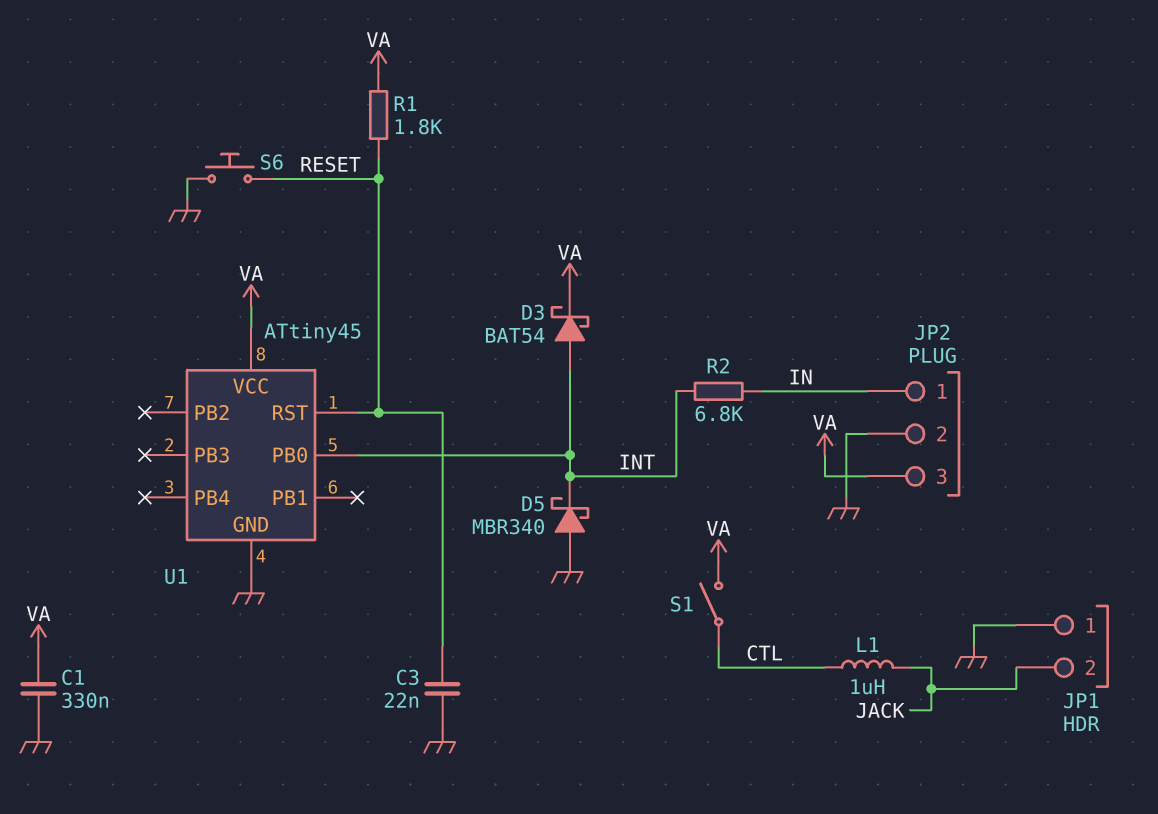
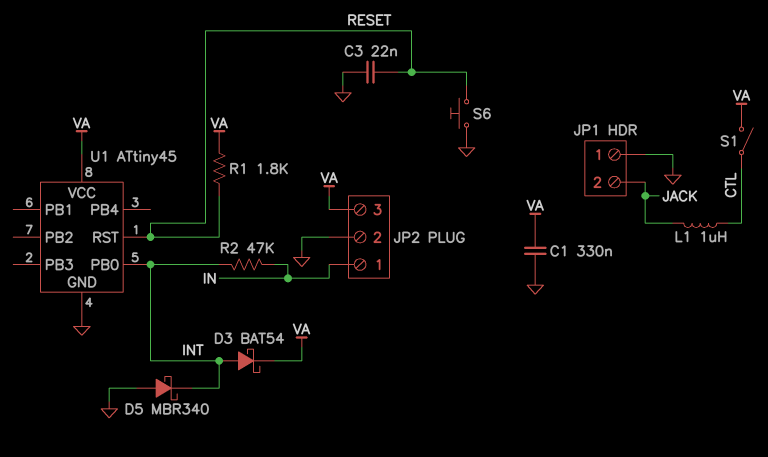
R2: 6.8k (IN, INT) -> 47k (IN, INT)

